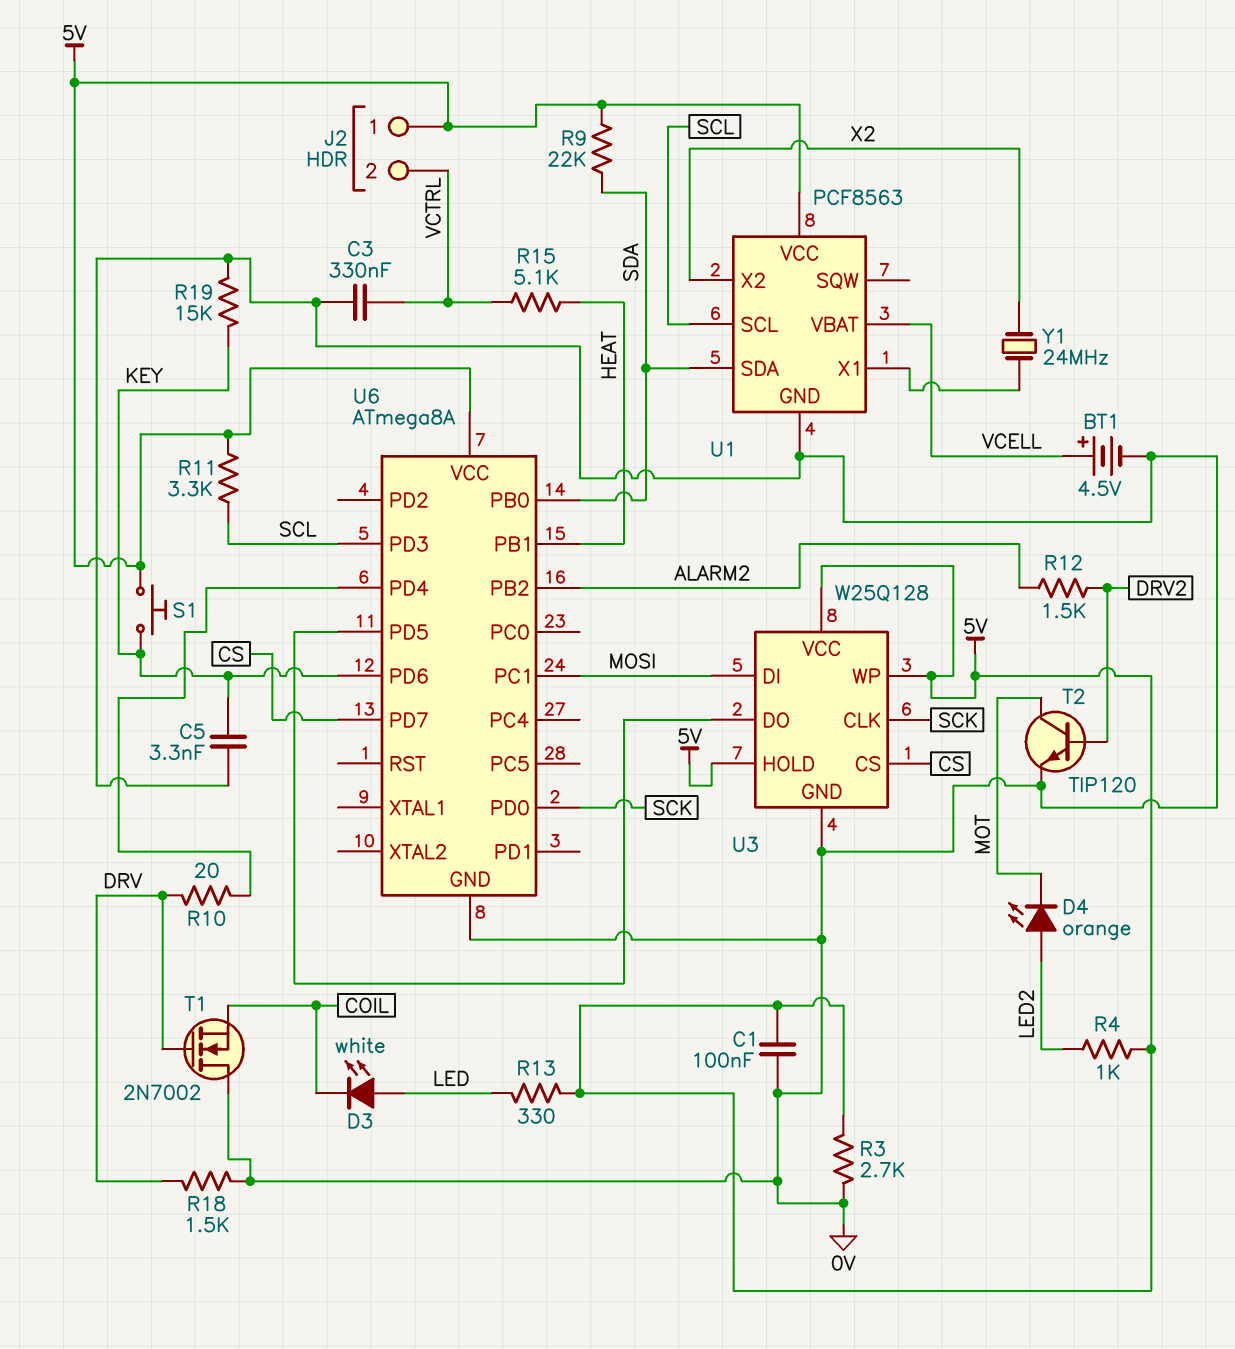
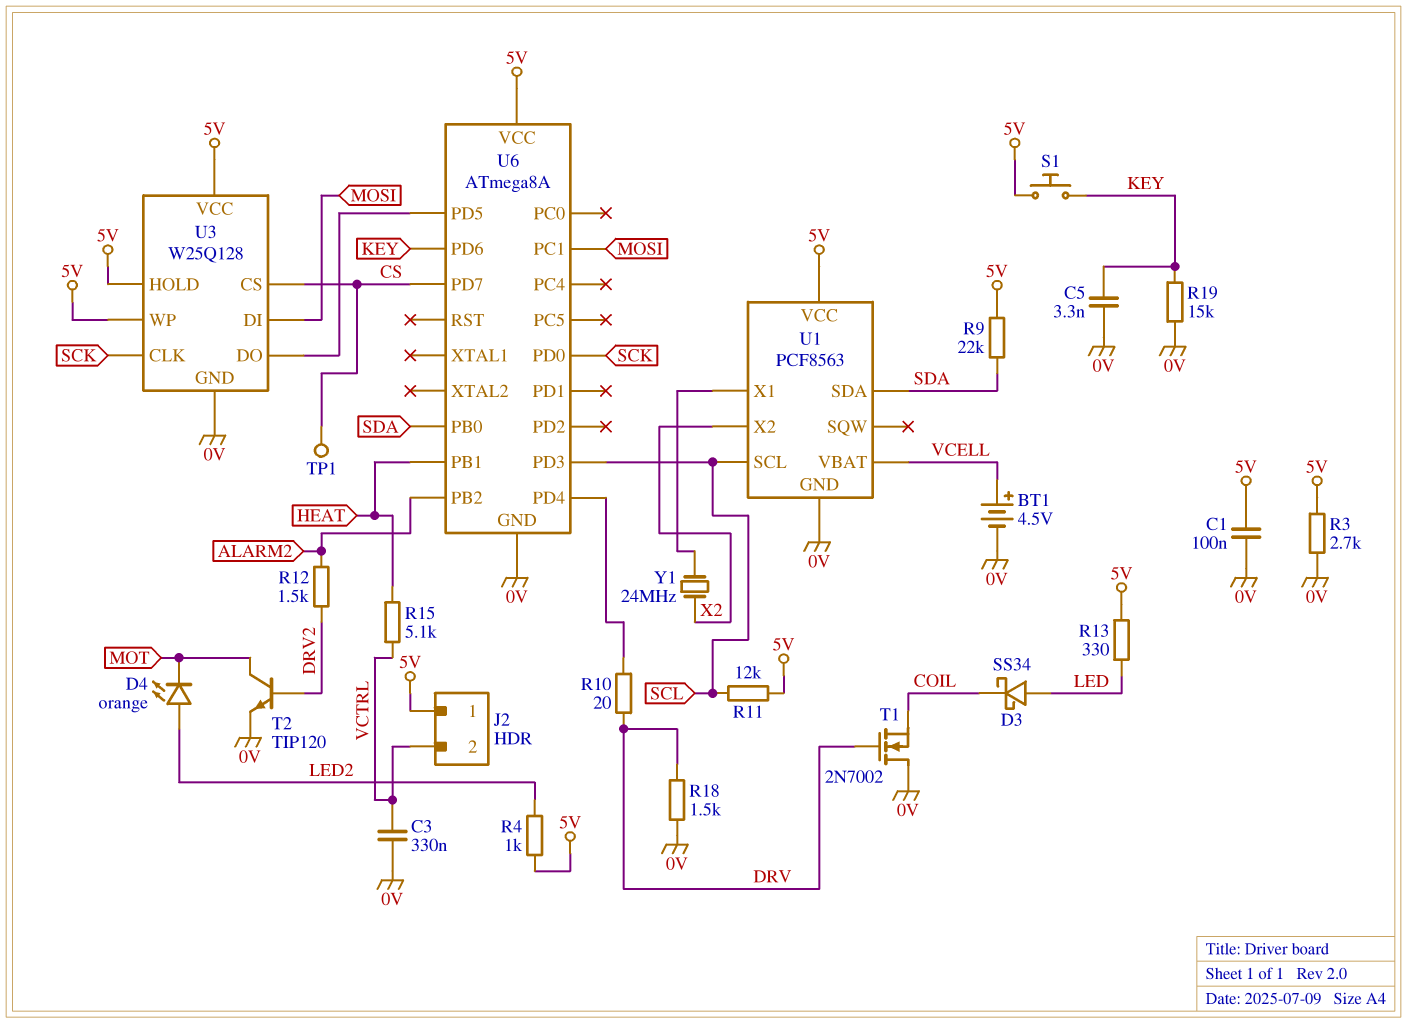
D3: LED white (A LED, K COIL) -> schottky SS34 (A LED, K COIL)
R11: 3.3k (5V, SCL) -> 12k (5V, SCL)
TP1: none -> test point (CS)

